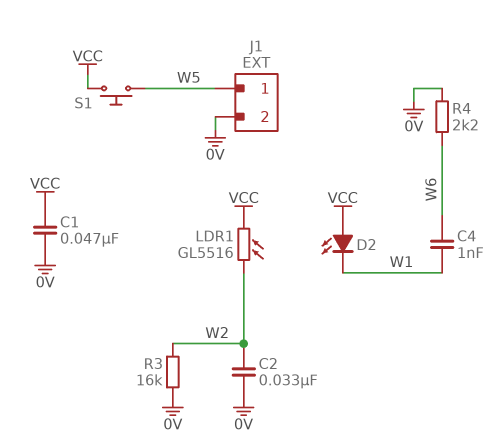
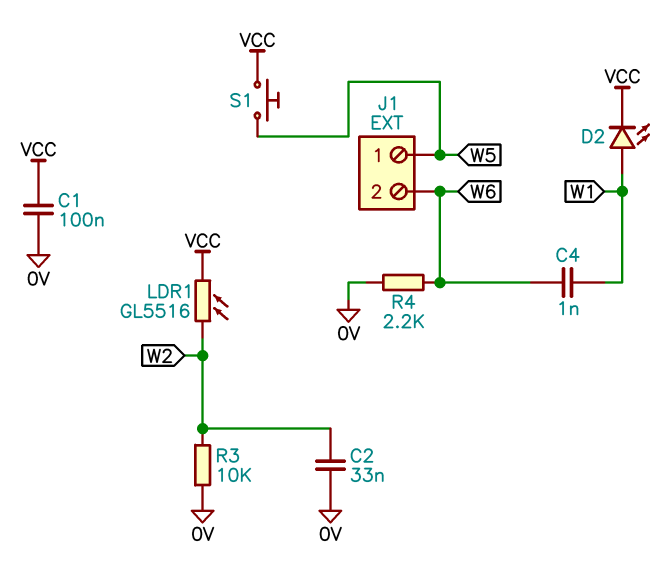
C1: 47nF (0V, VCC) -> 100nF (0V, VCC)
D2: LED (A VCC, K W1) -> LED (A W1, K VCC)
J1 pin 2: 0V -> W6
R3: 16k (0V, W2) -> 10k (0V, W2)

